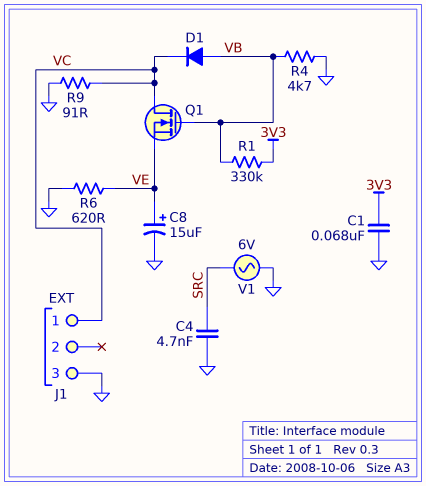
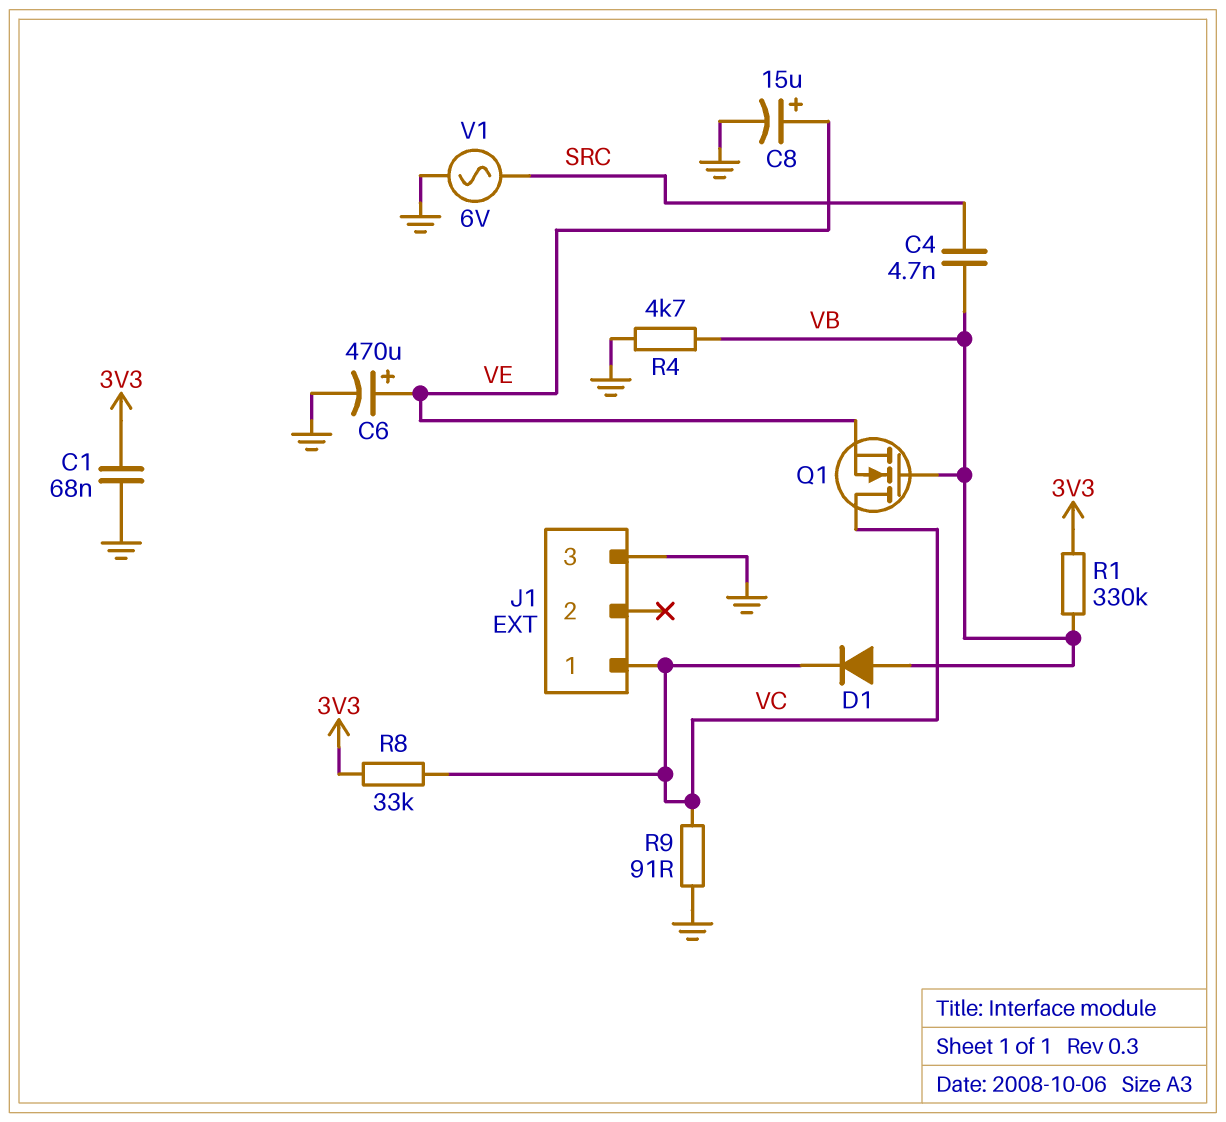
C4: 4.7nF (GND, SRC) -> 4.7nF (SRC, VB)
C6: none -> 470uF (plus VE, minus GND)
R6: 620 (GND, VE) -> none
R8: none -> 33k (3V3, VC)

